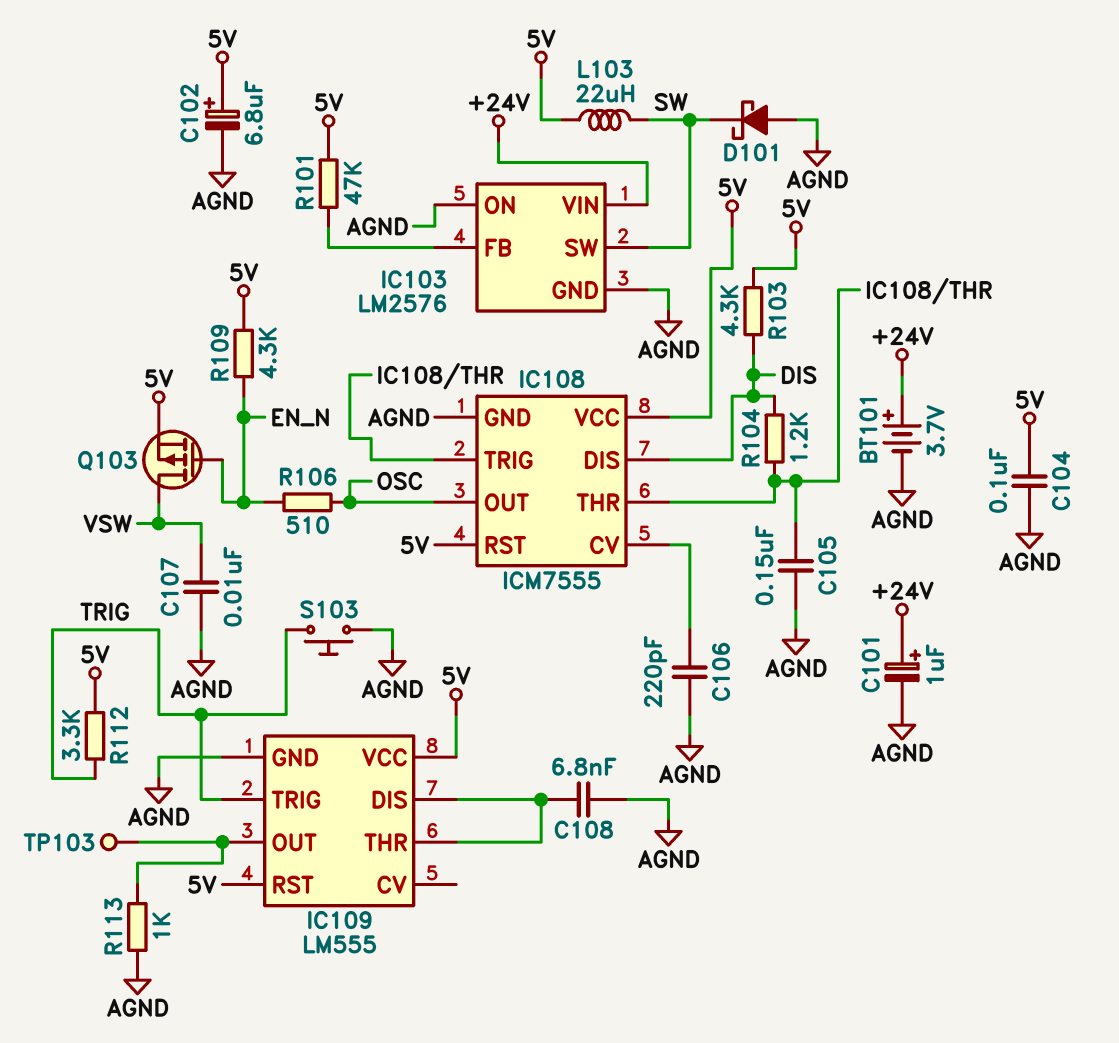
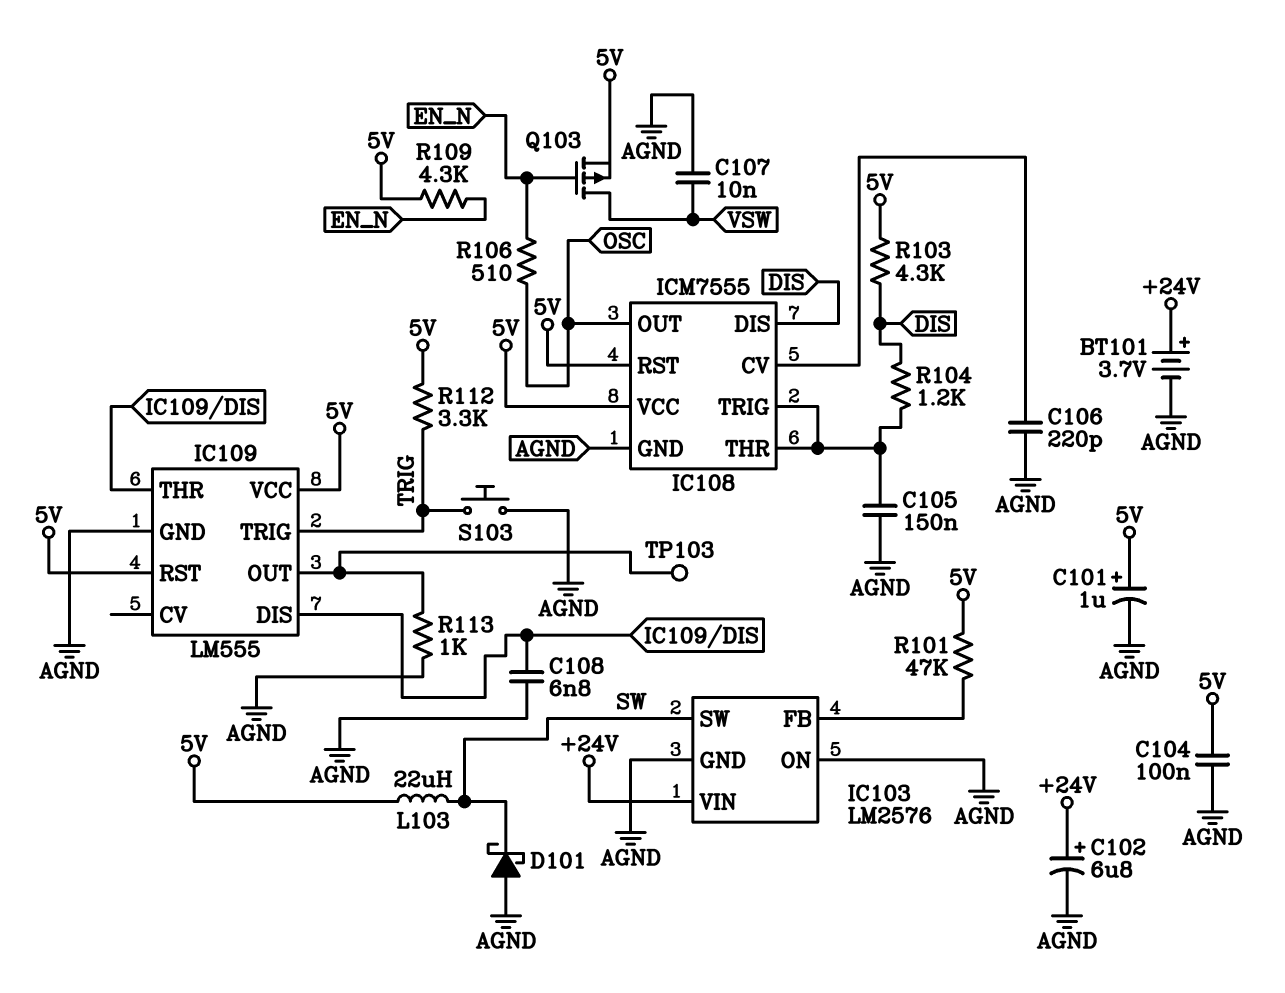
C101: 1uF (plus +24V, minus AGND) -> 1uF (plus 5V, minus AGND)
C102: 6.8uF (plus 5V, minus AGND) -> 6.8uF (plus +24V, minus AGND)

